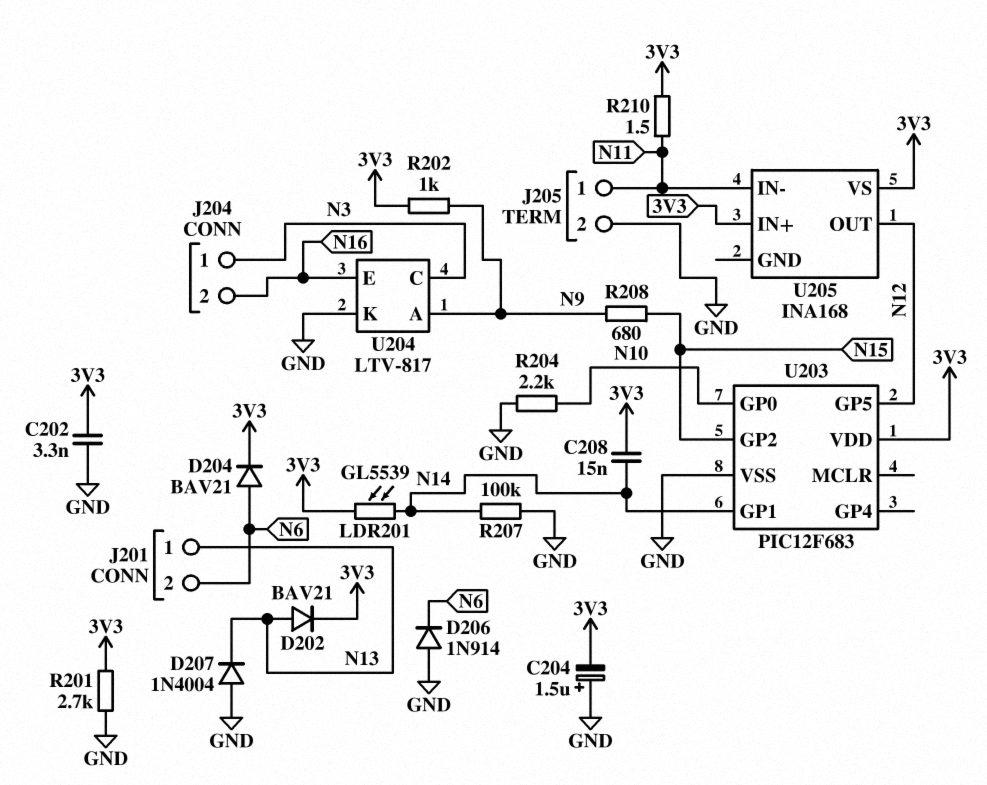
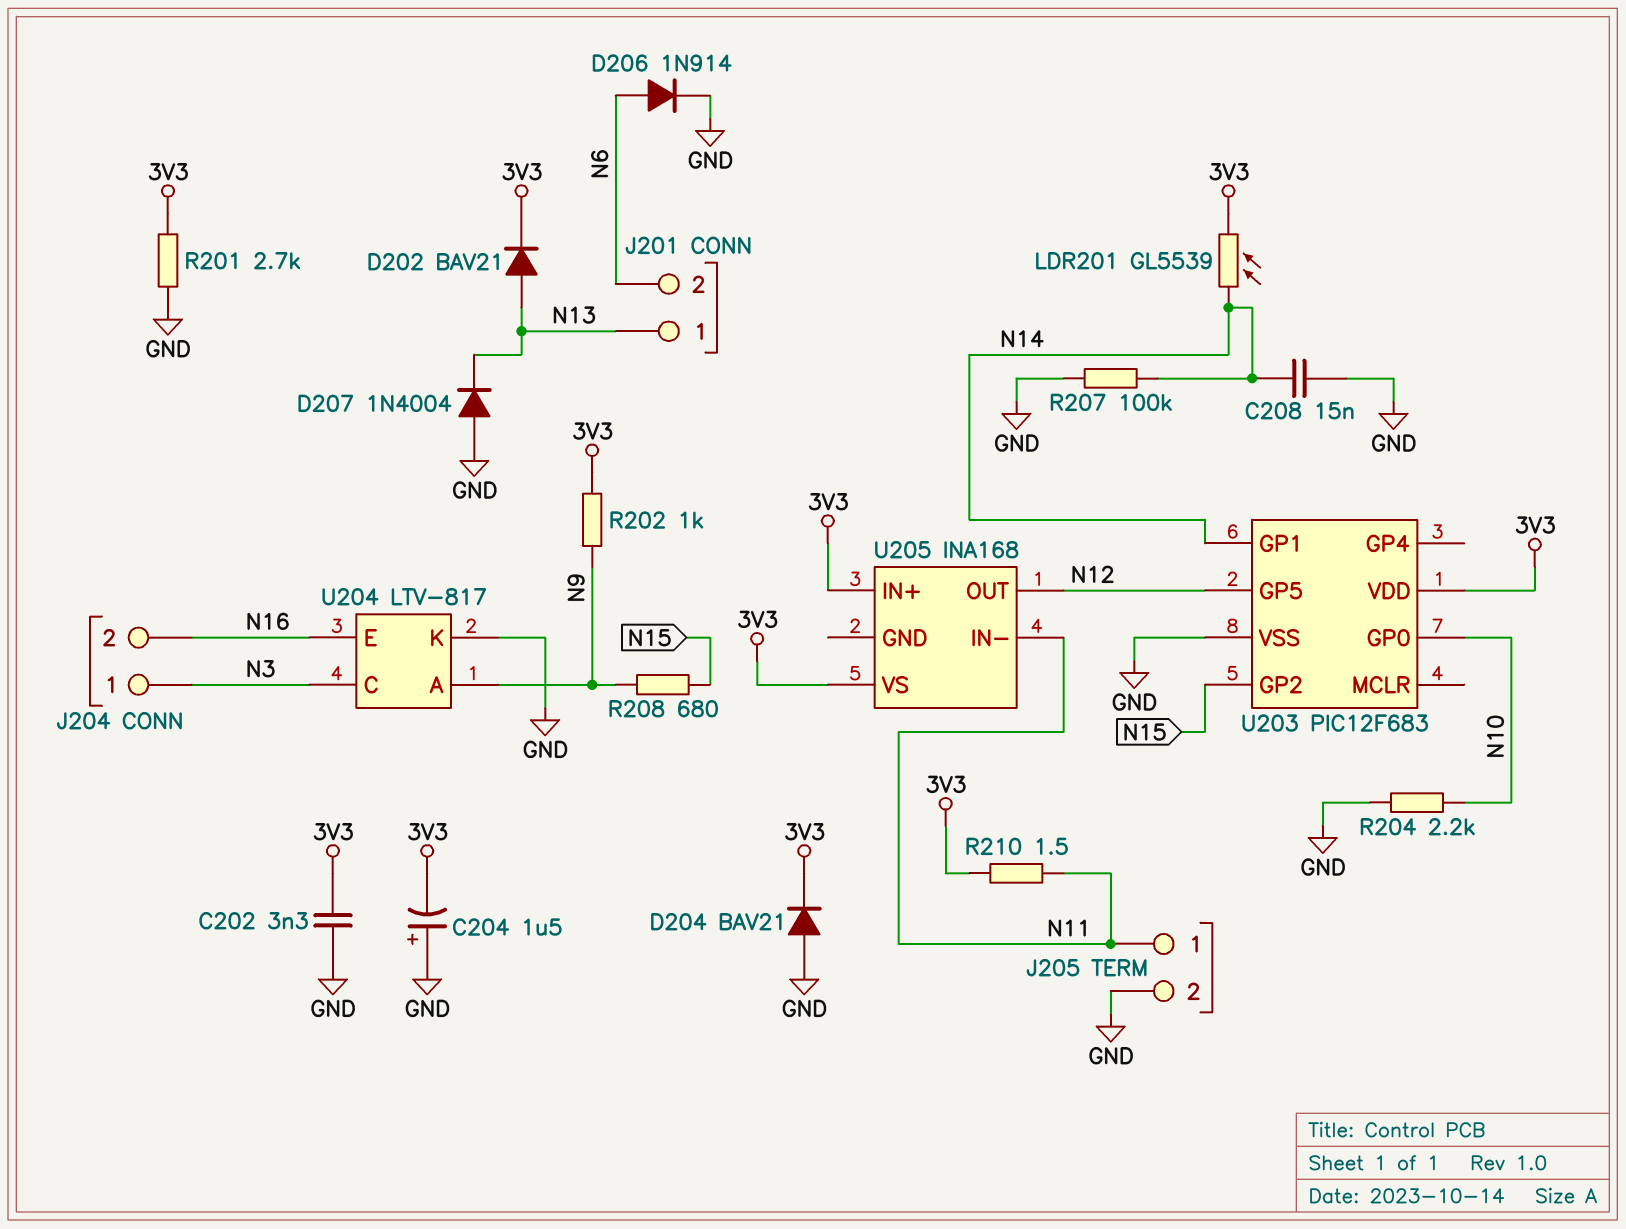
C208: 15nF (3V3, N14) -> 15nF (GND, N14)
D204: diode BAV21 (A N6, K 3V3) -> diode BAV21 (A GND, K 3V3)
D206: diode 1N914 (A GND, K N6) -> diode 1N914 (A N6, K GND)

